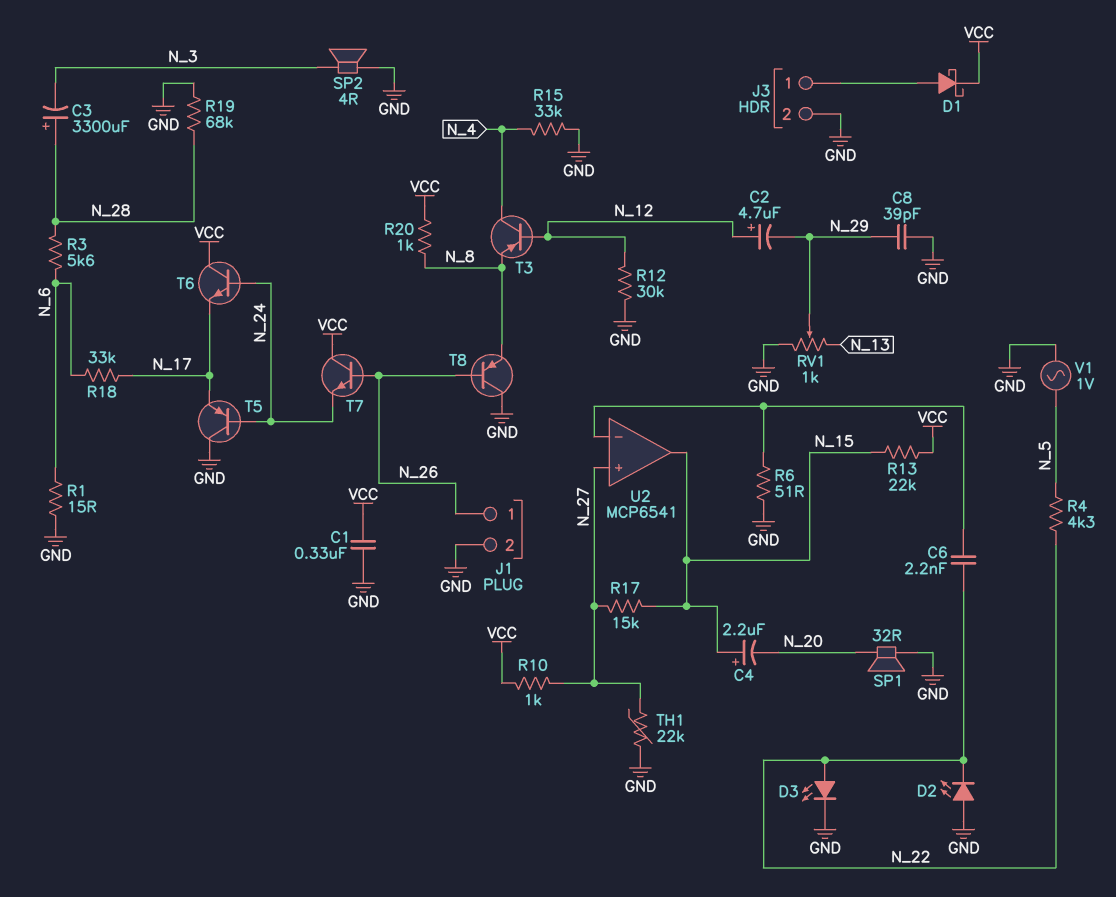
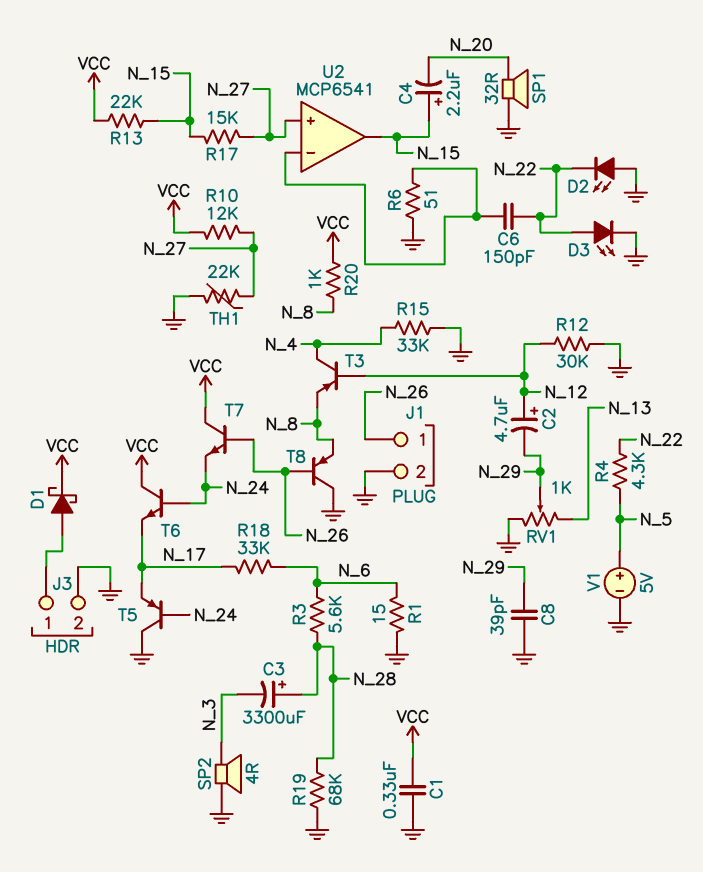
C6: 2.2nF (N_22, U2/in-) -> 150pF (N_22, U2/in-)
R10: 1k (N_27, VCC) -> 12k (N_27, VCC)
V1: AC 1V (GND, N_5) -> 5V (plus N_5, minus GND)

